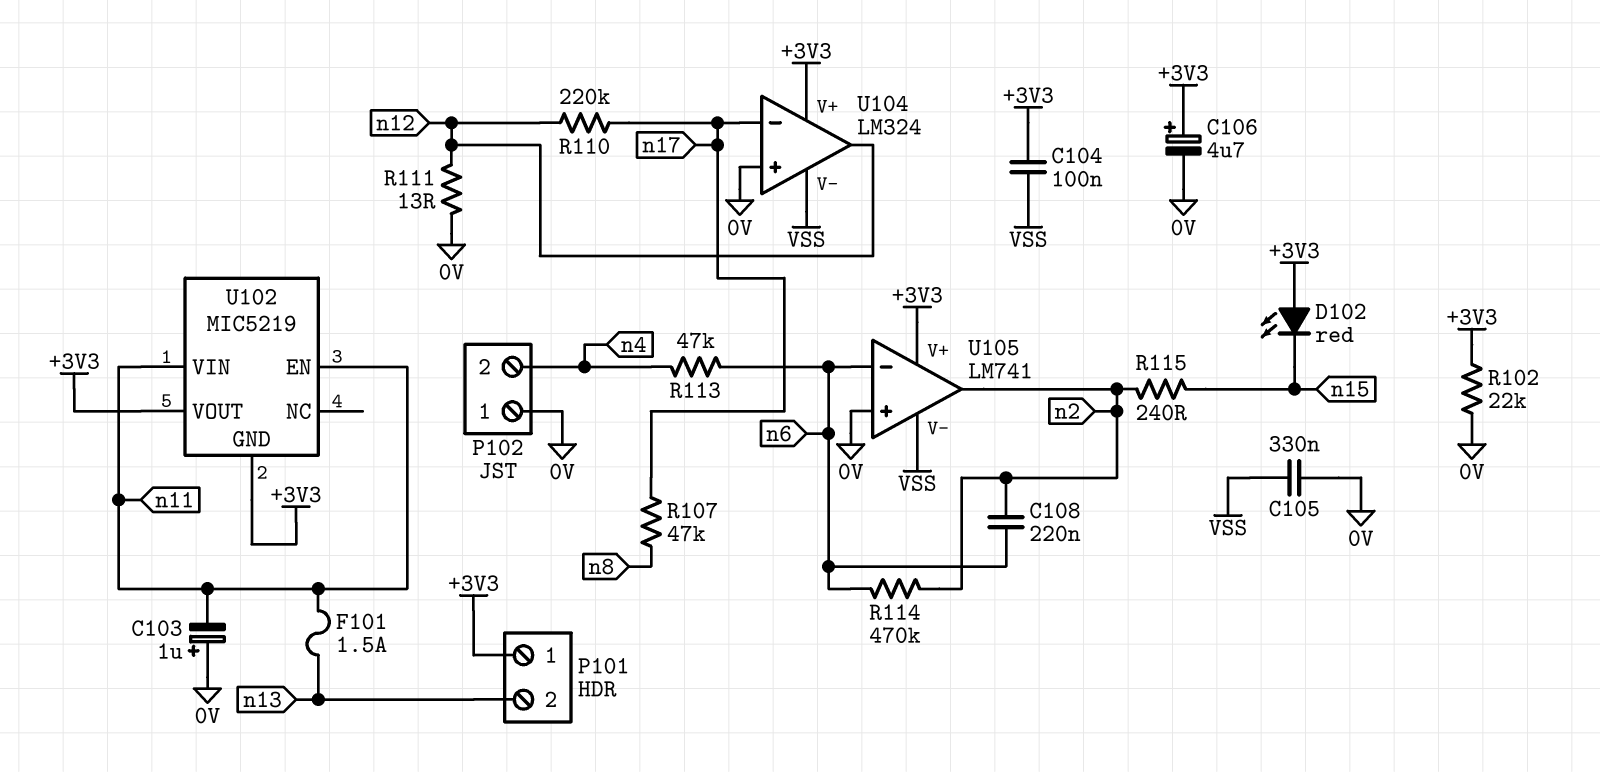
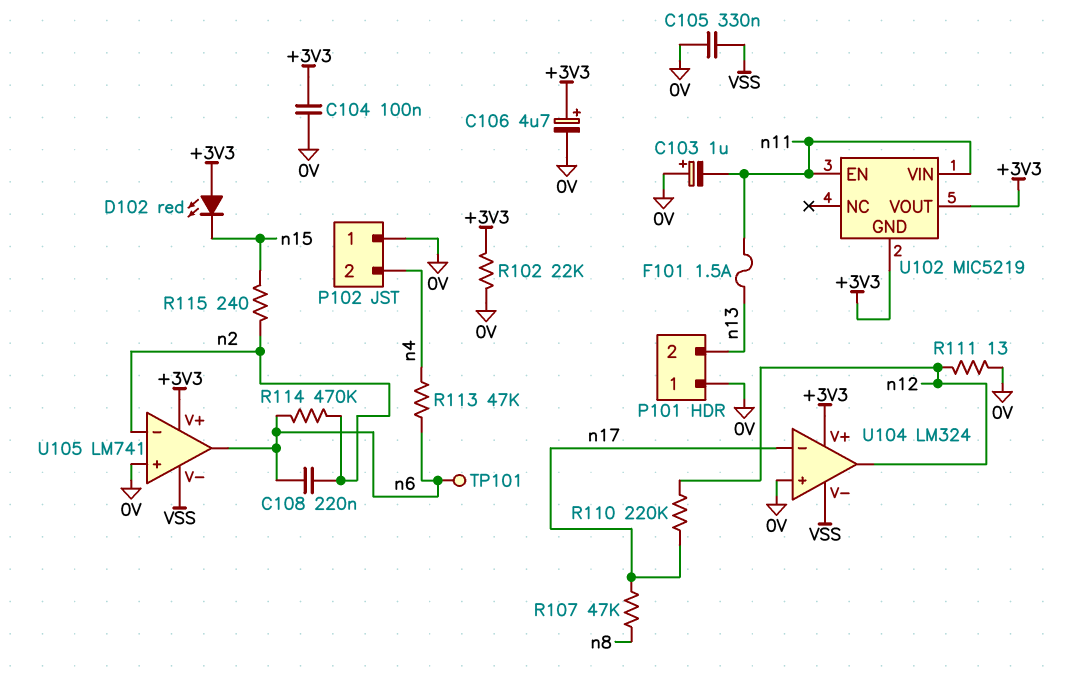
C104: 100nF (+3V3, VSS) -> 100nF (+3V3, 0V)
P101 pin 1: +3V3 -> 0V
TP101: none -> test point (n6)
U105 pin in-: n6 -> n2
U105 pin out: n2 -> n6

